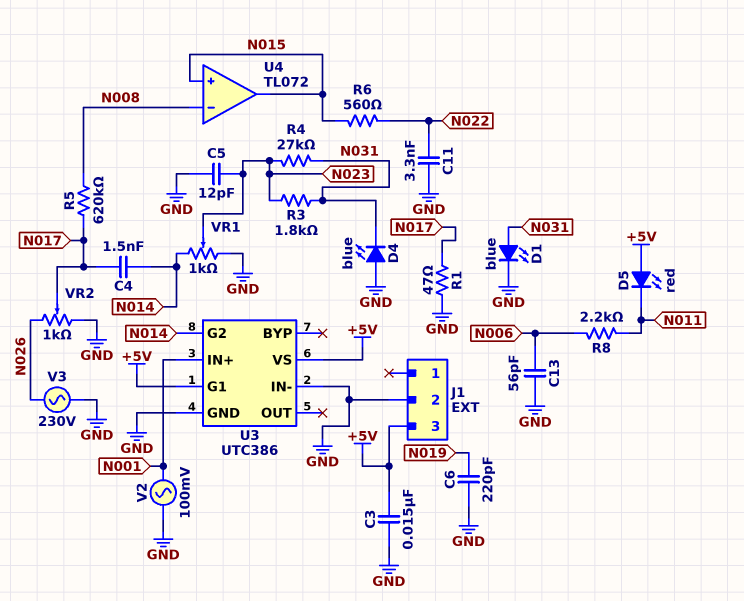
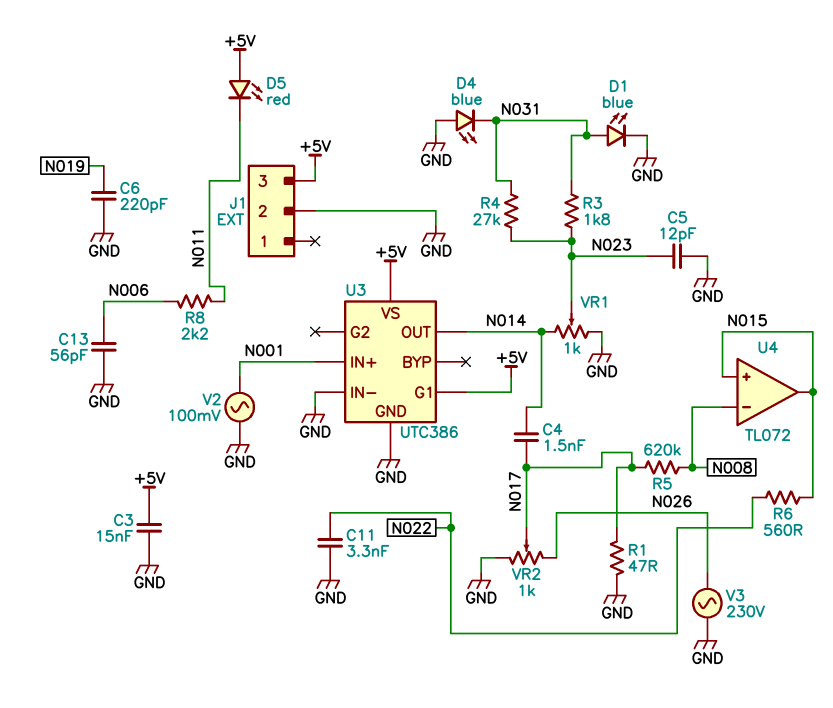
U3 pin G2: N014 -> none
U3 pin OUT: none -> N014

